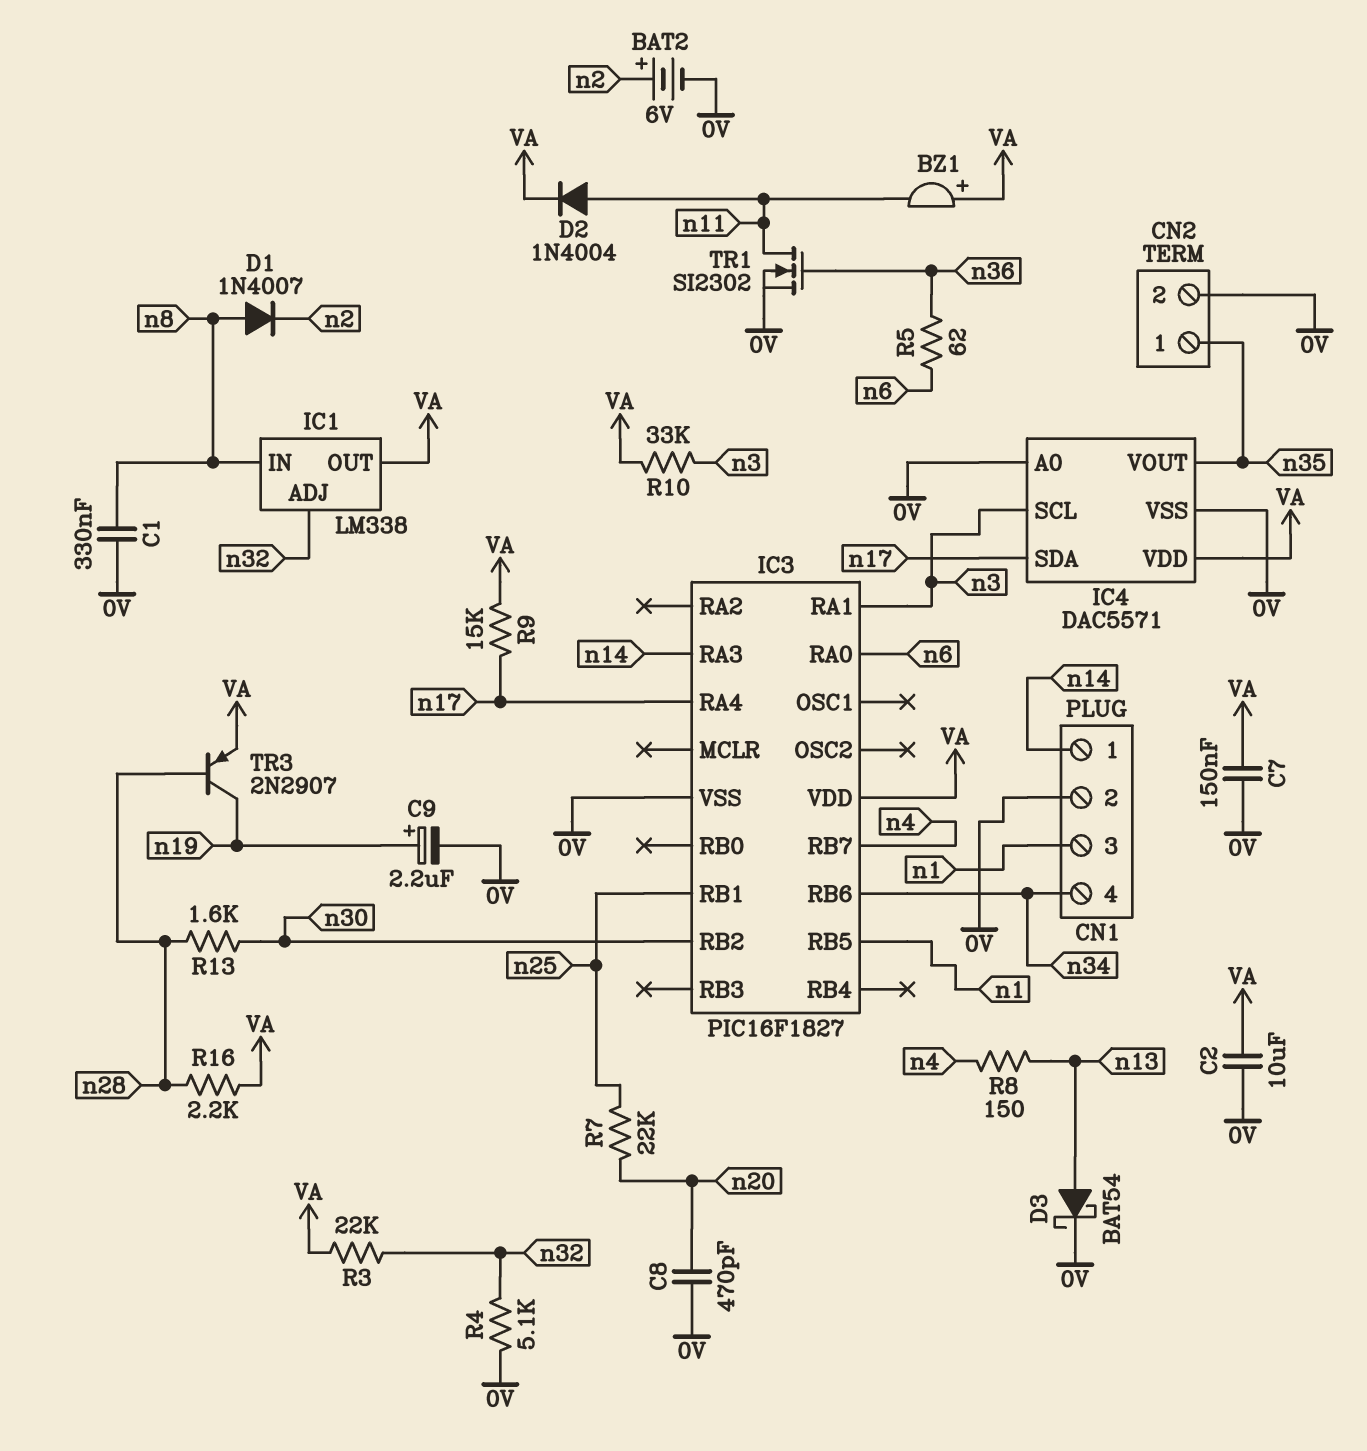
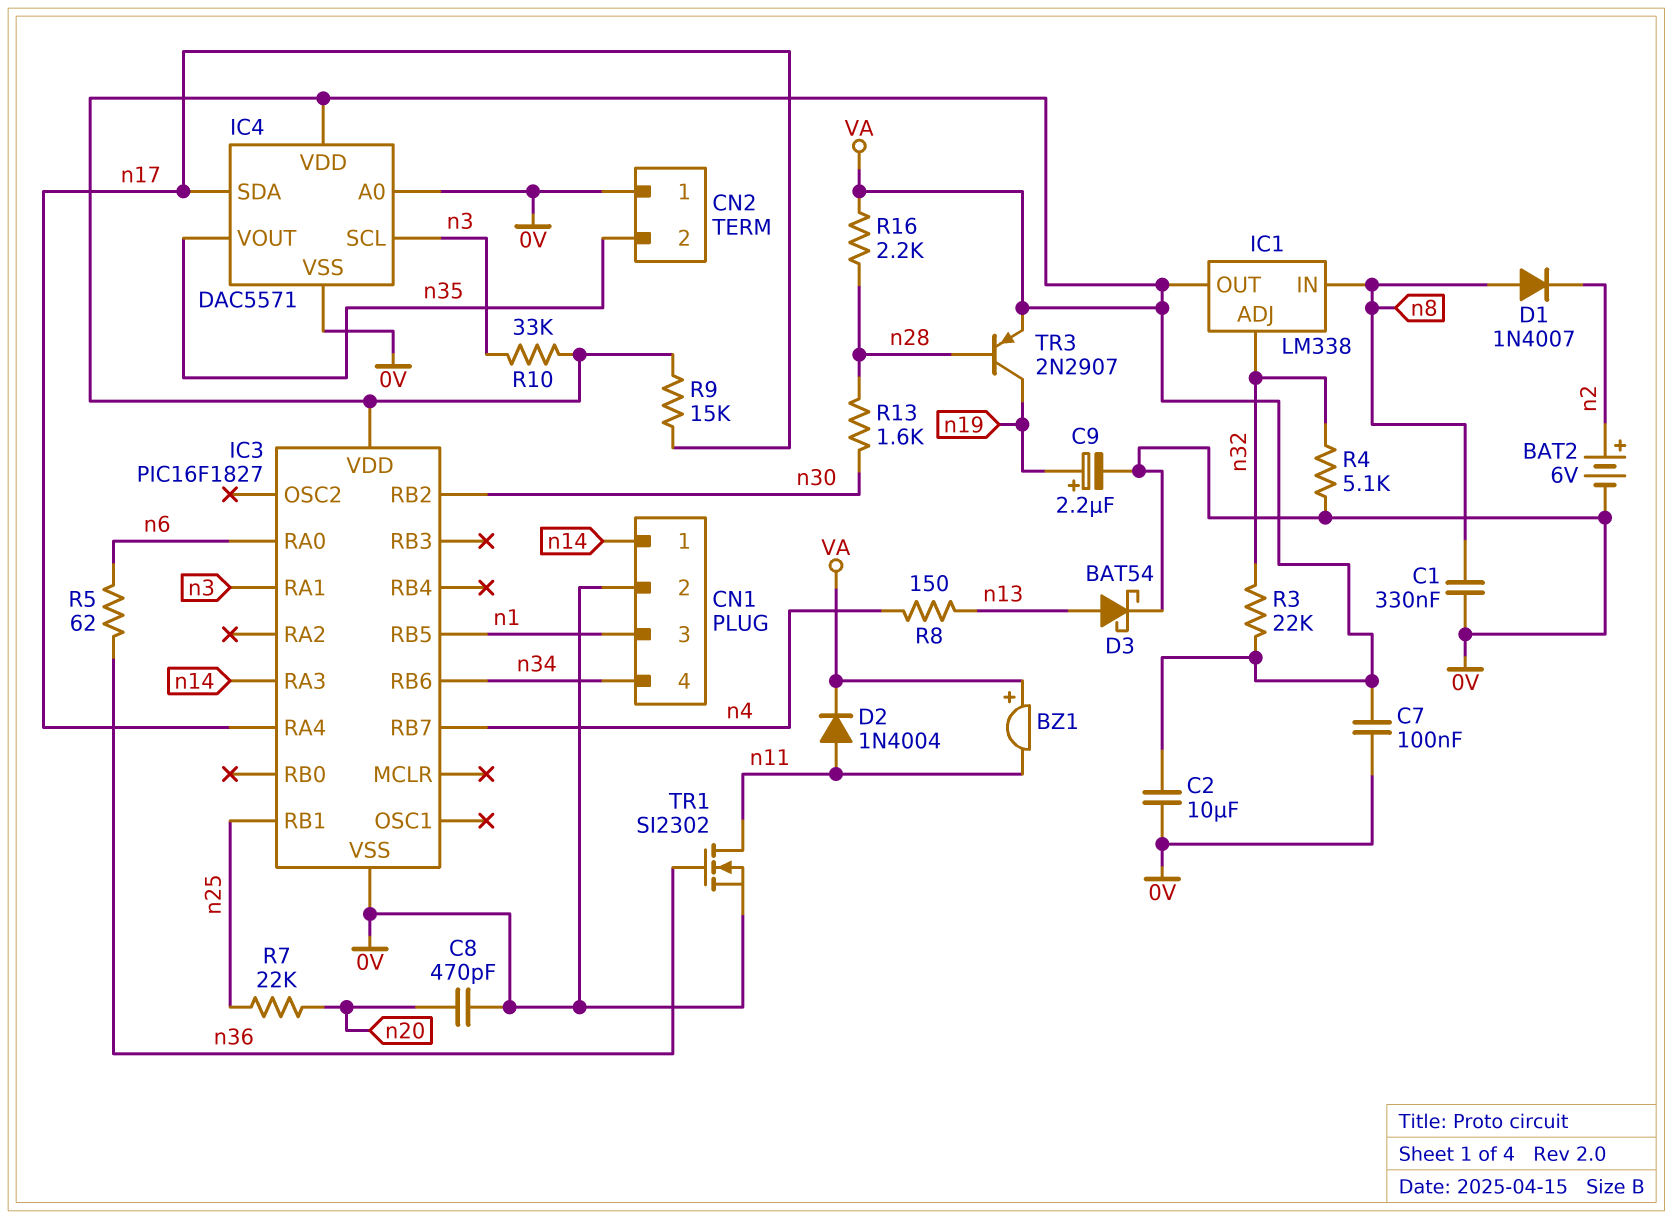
C7: 150nF (0V, VA) -> 100nF (0V, VA)
CN2 pin 1: n35 -> 0V
CN2 pin 2: 0V -> n35

